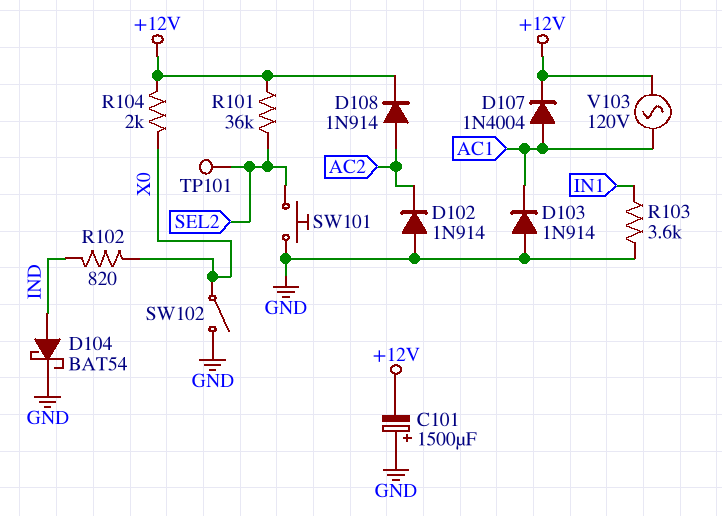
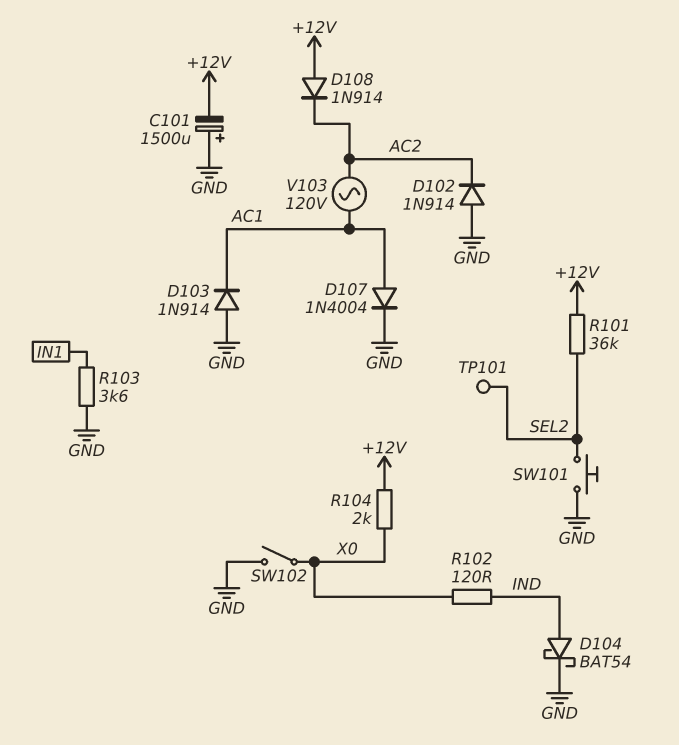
D107: diode 1N4004 (A AC1, K +12V) -> diode 1N4004 (A AC1, K GND)
D108: diode 1N914 (A AC2, K +12V) -> diode 1N914 (A +12V, K AC2)
R102: 820 (IND, X0) -> 120 (IND, X0)
V103: AC 120V (+12V, AC1) -> AC 120V (AC1, AC2)

